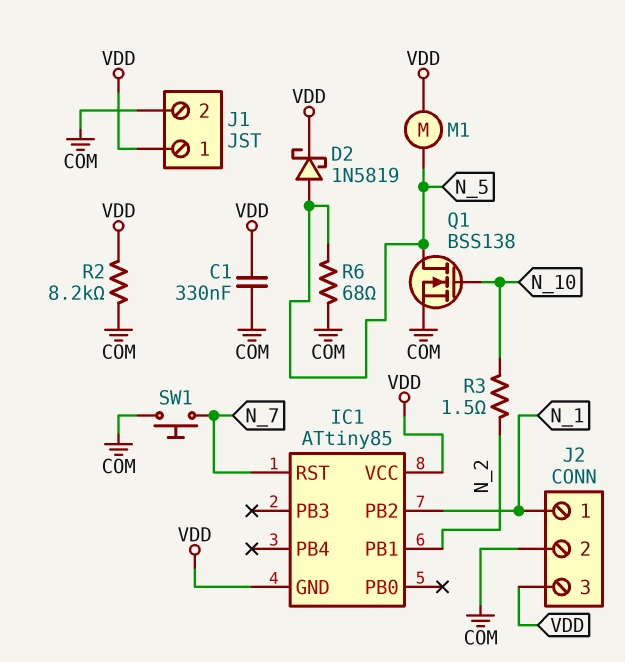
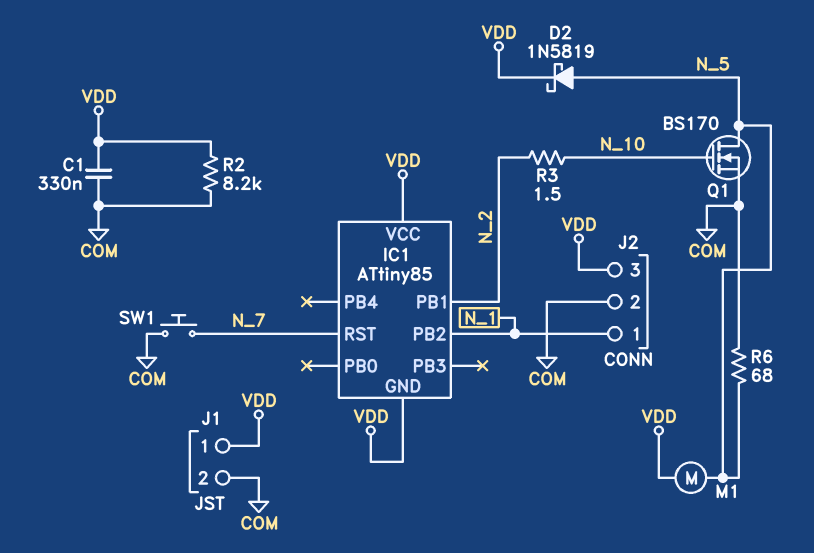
Q1: NMOS BSS138 (G N_10, D N_5, S COM) -> NMOS BS170 (G N_10, D N_5, S COM)

